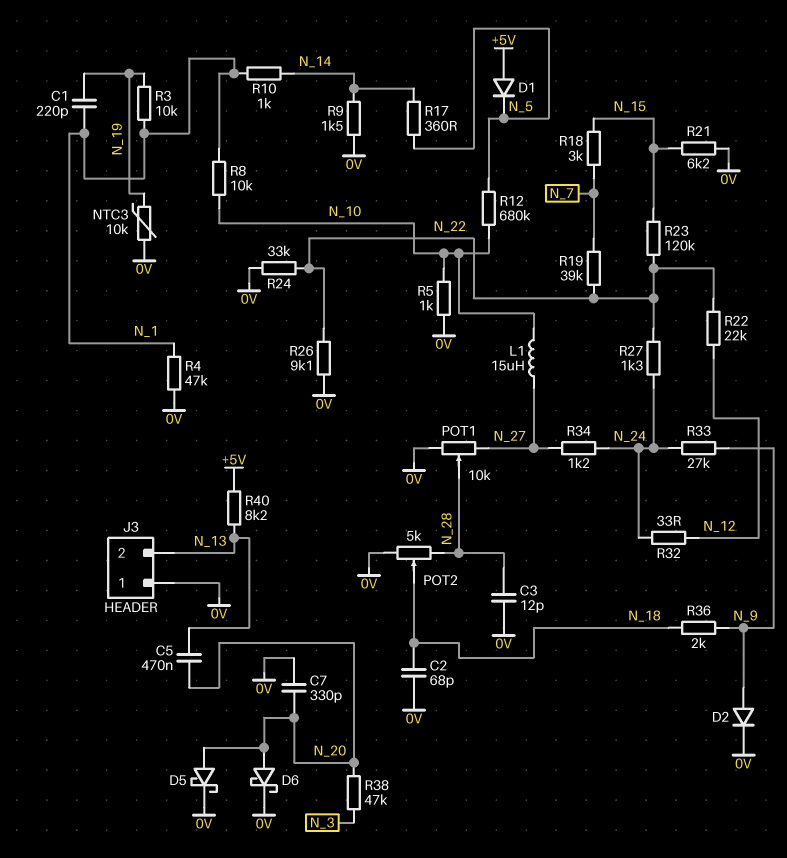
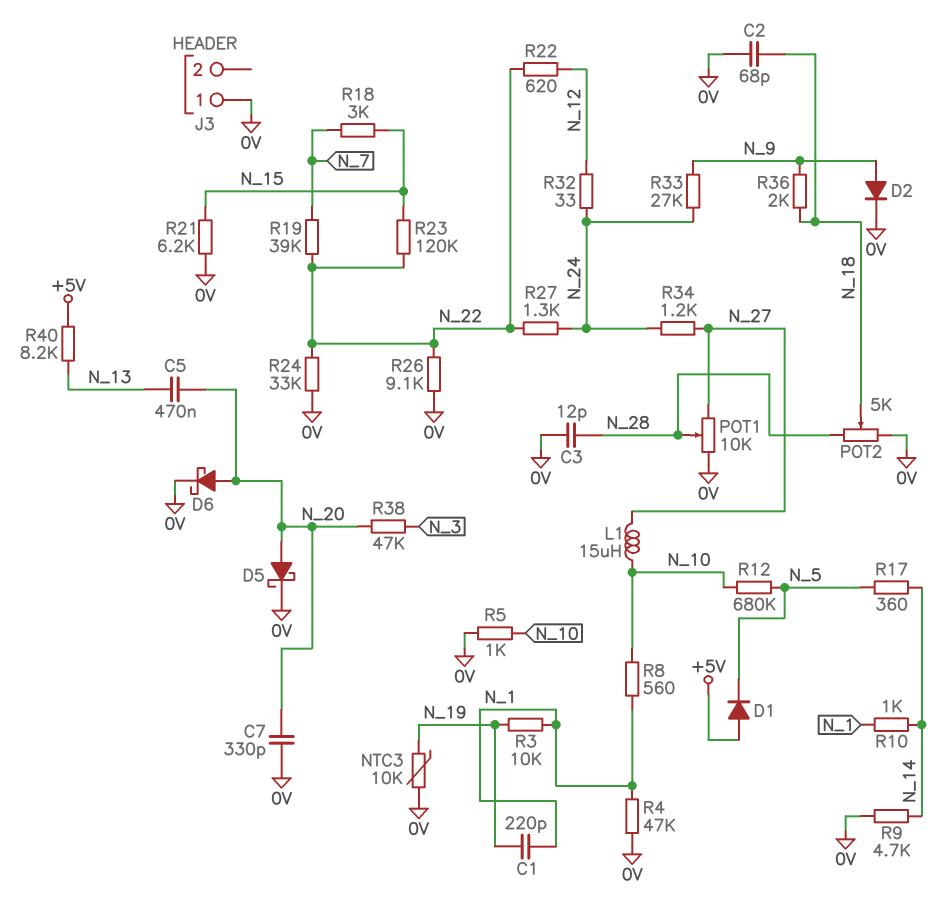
J3 pin 2: N_13 -> none
R8: 10k (N_1, N_10) -> 560 (N_1, N_10)
R9: 1.5k (0V, N_14) -> 4.7k (0V, N_14)
R22: 22k (N_12, N_22) -> 620 (N_12, N_22)

